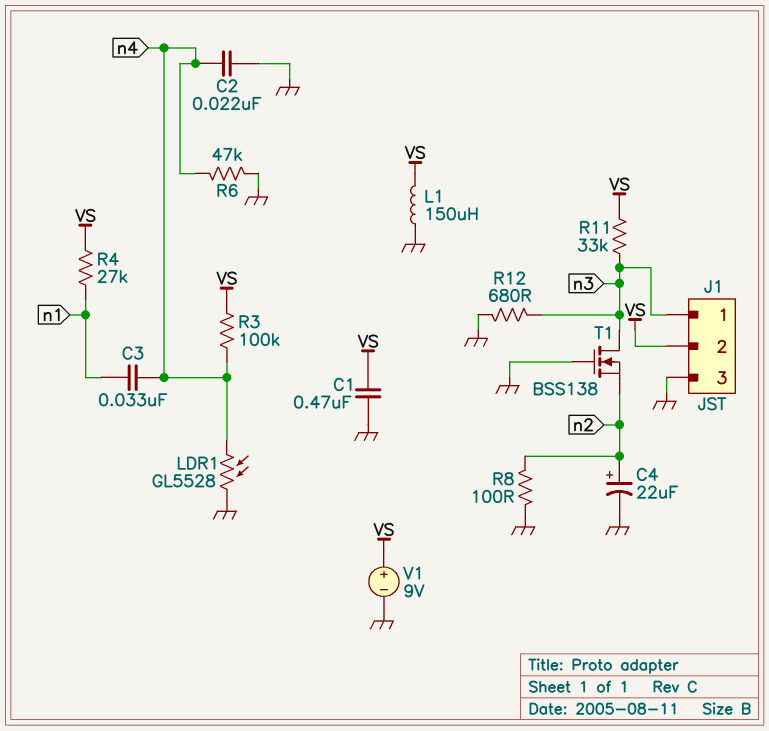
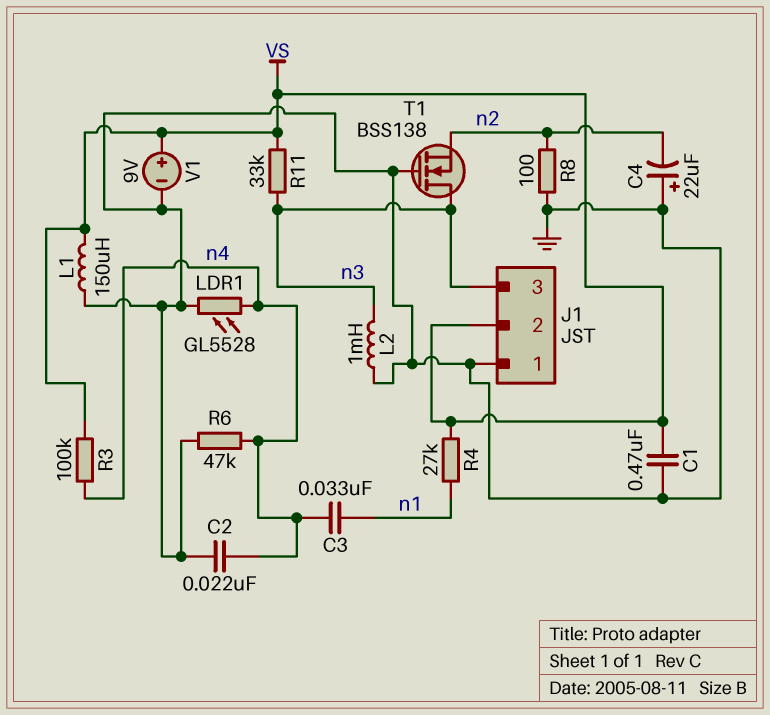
C4: 22uF (plus n2, minus GND) -> 22uF (plus GND, minus n2)
J1 pin 1: n3 -> GND
J1 pin 3: GND -> n3
L2: none -> 1mH (GND, n3)
R12: 680 (GND, n3) -> none

